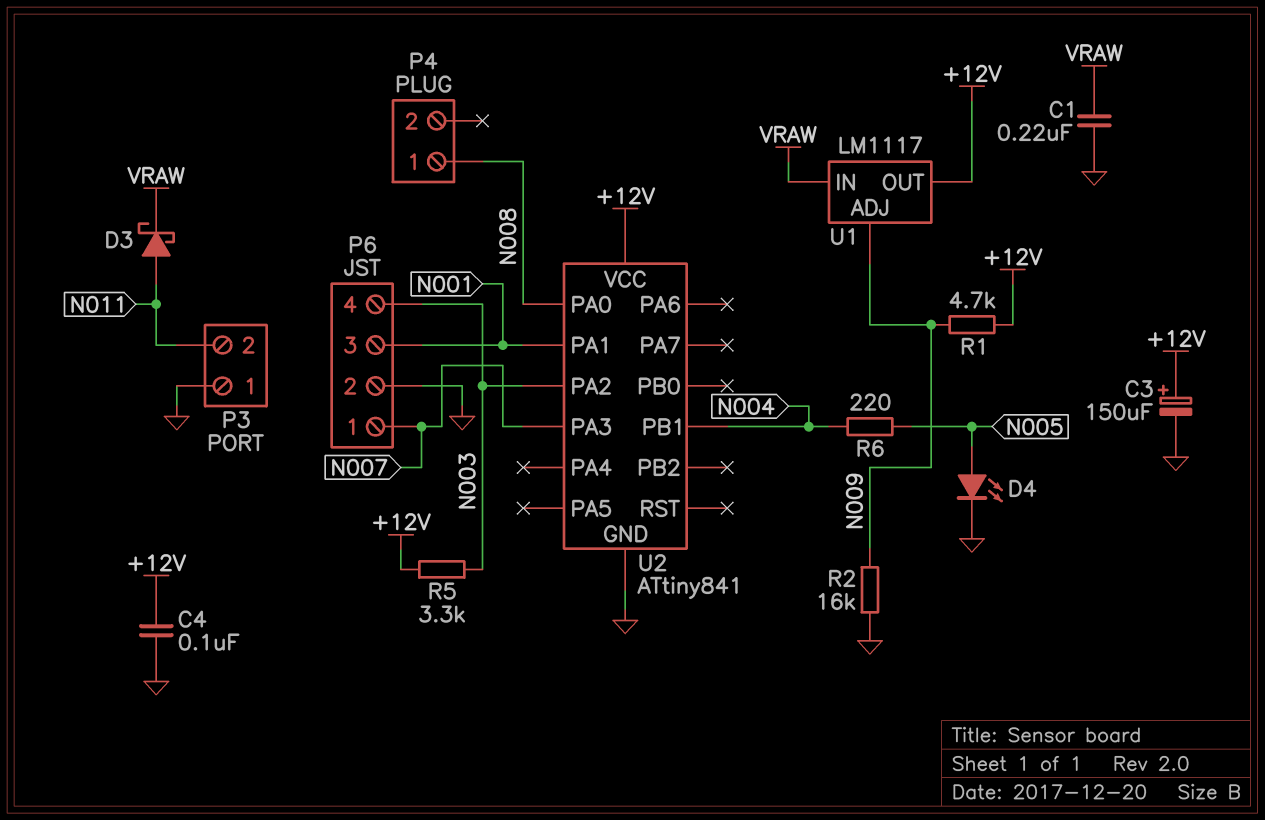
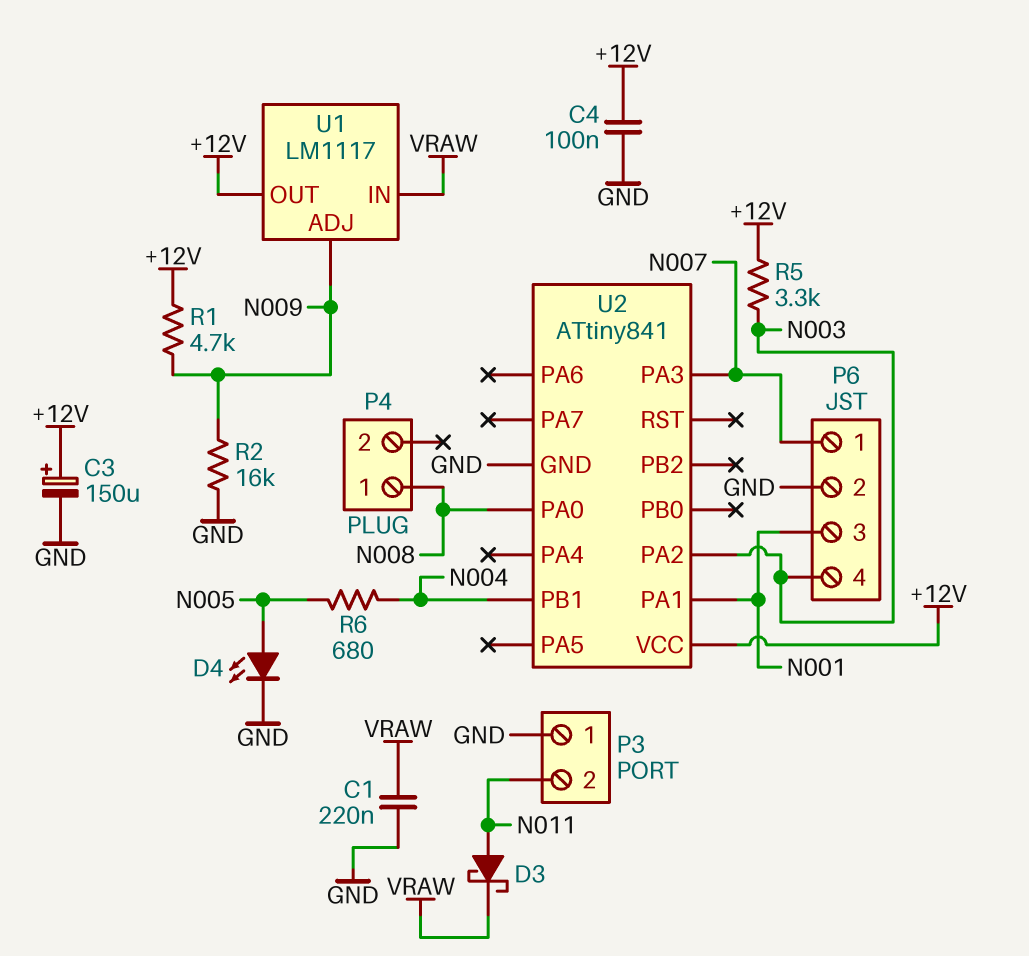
R6: 220 (N004, N005) -> 680 (N004, N005)

